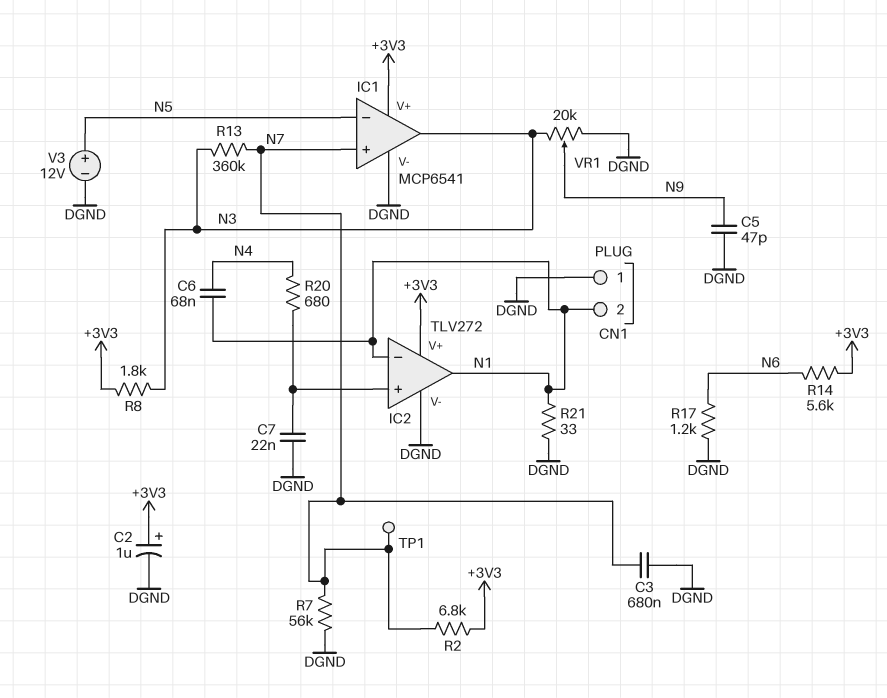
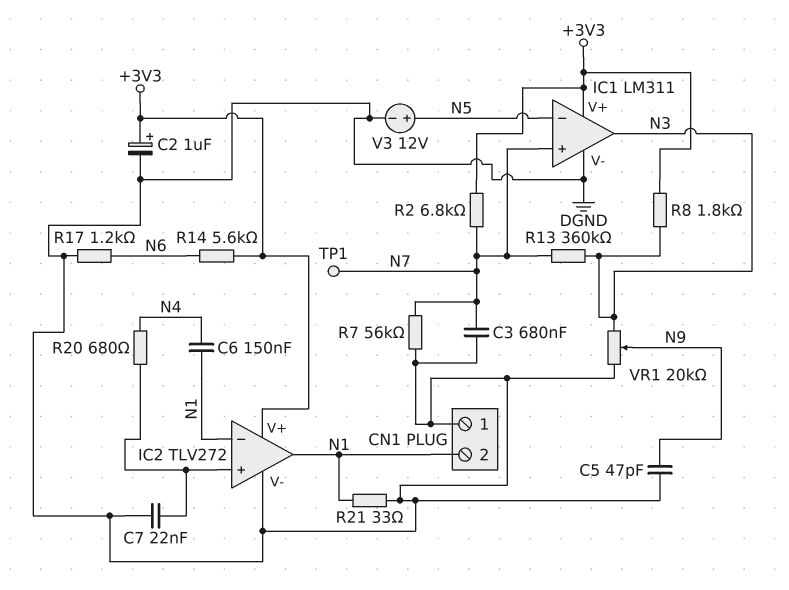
C6: 68nF (N1, N4) -> 150nF (N1, N4)
IC1: MCP6541 -> LM311

